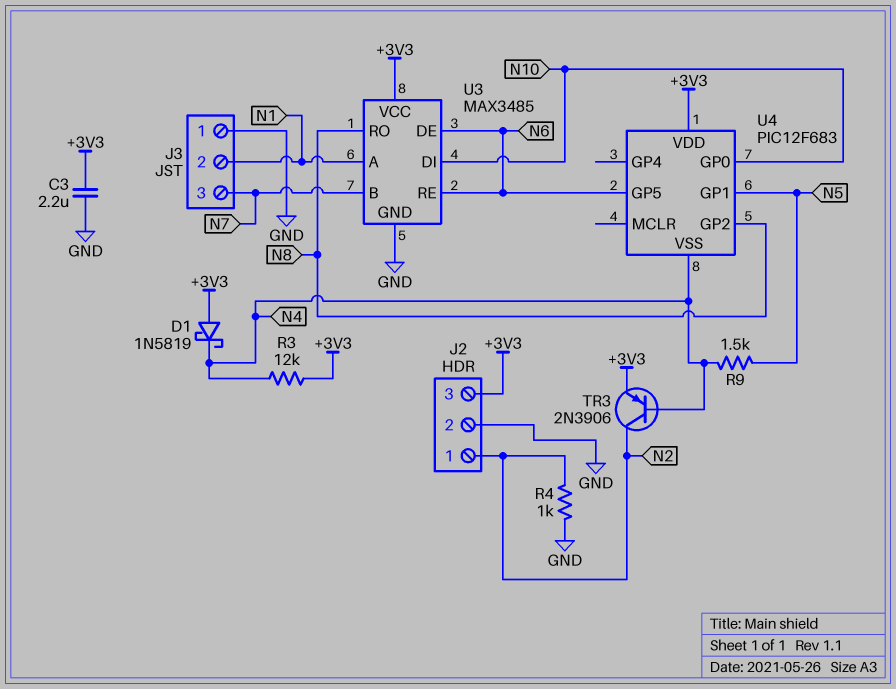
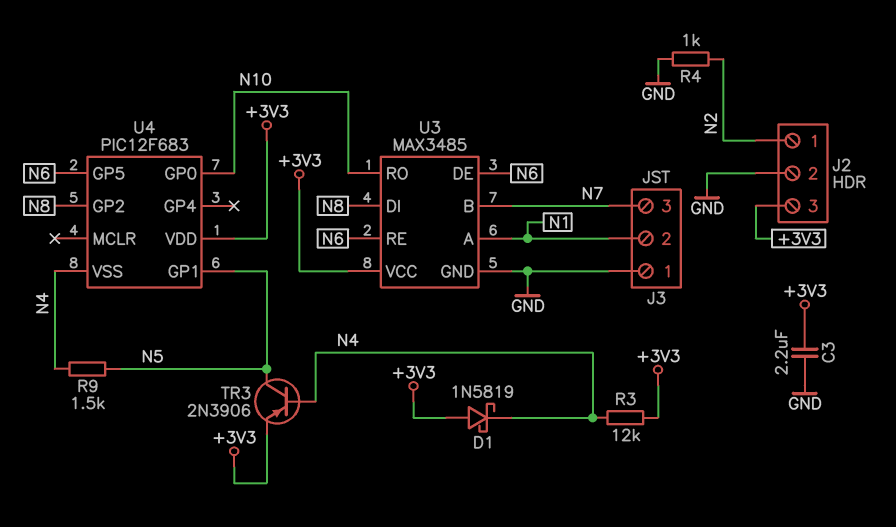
TR3: PNP 2N3906 (B N4, C N2, E +3V3) -> PNP 2N3906 (B N4, C N5, E +3V3)
U3 pin DI: N10 -> N8
U3 pin RO: N8 -> N10

